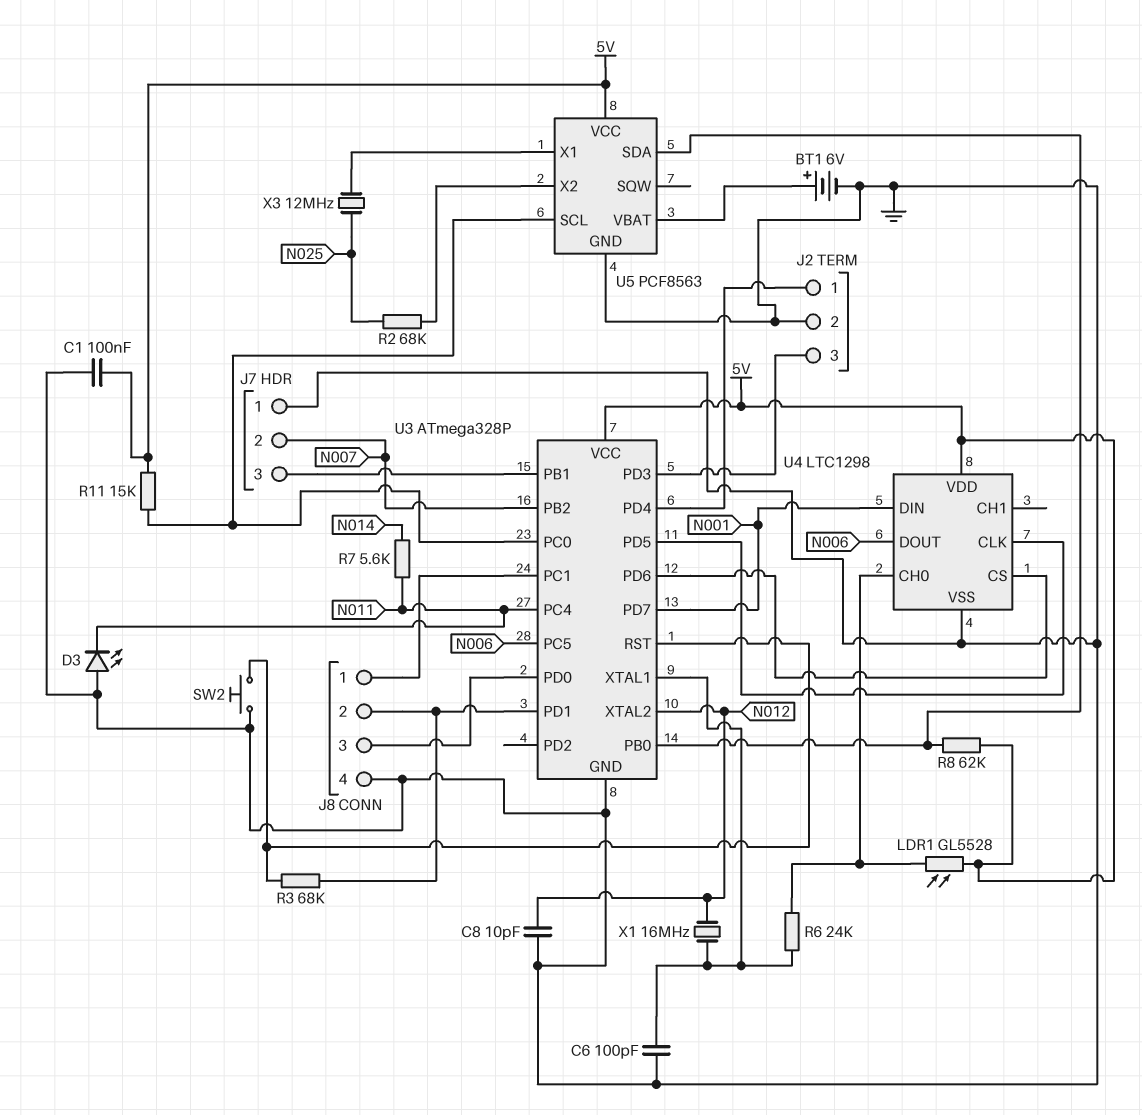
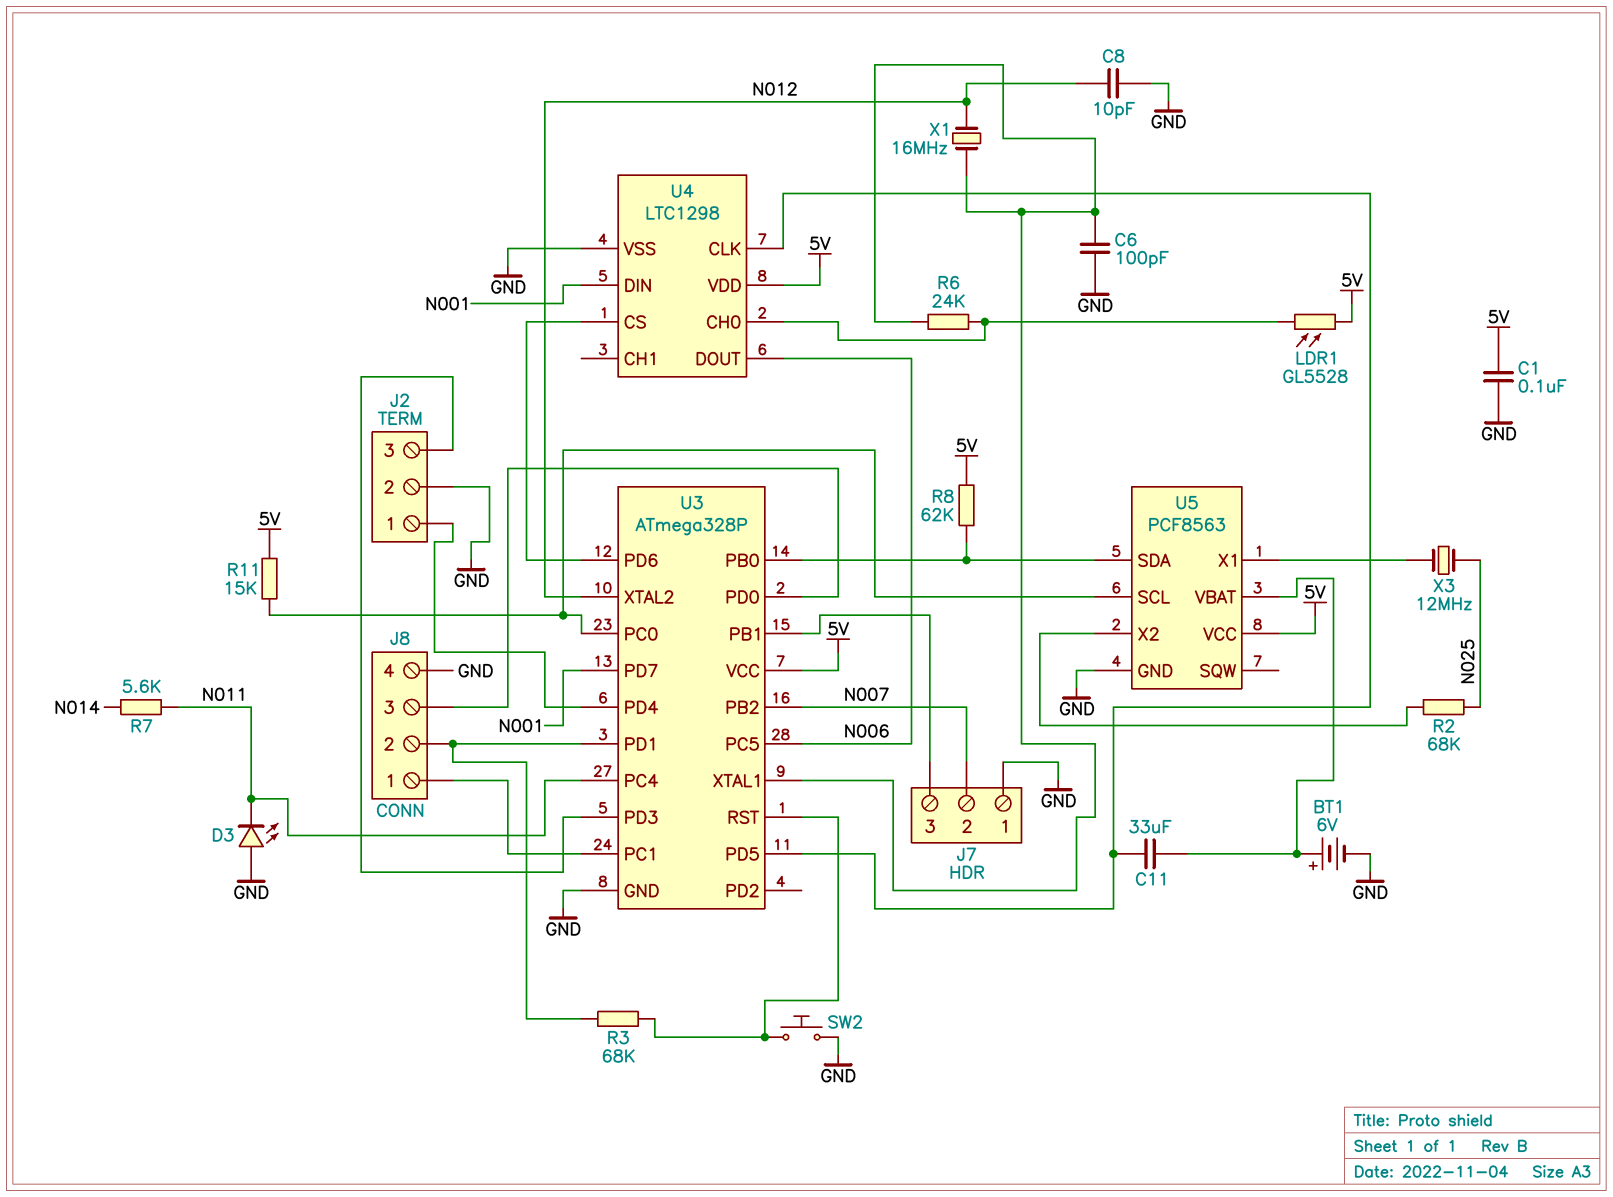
C11: none -> 33uF (U3/PD5, U5/VBAT)

